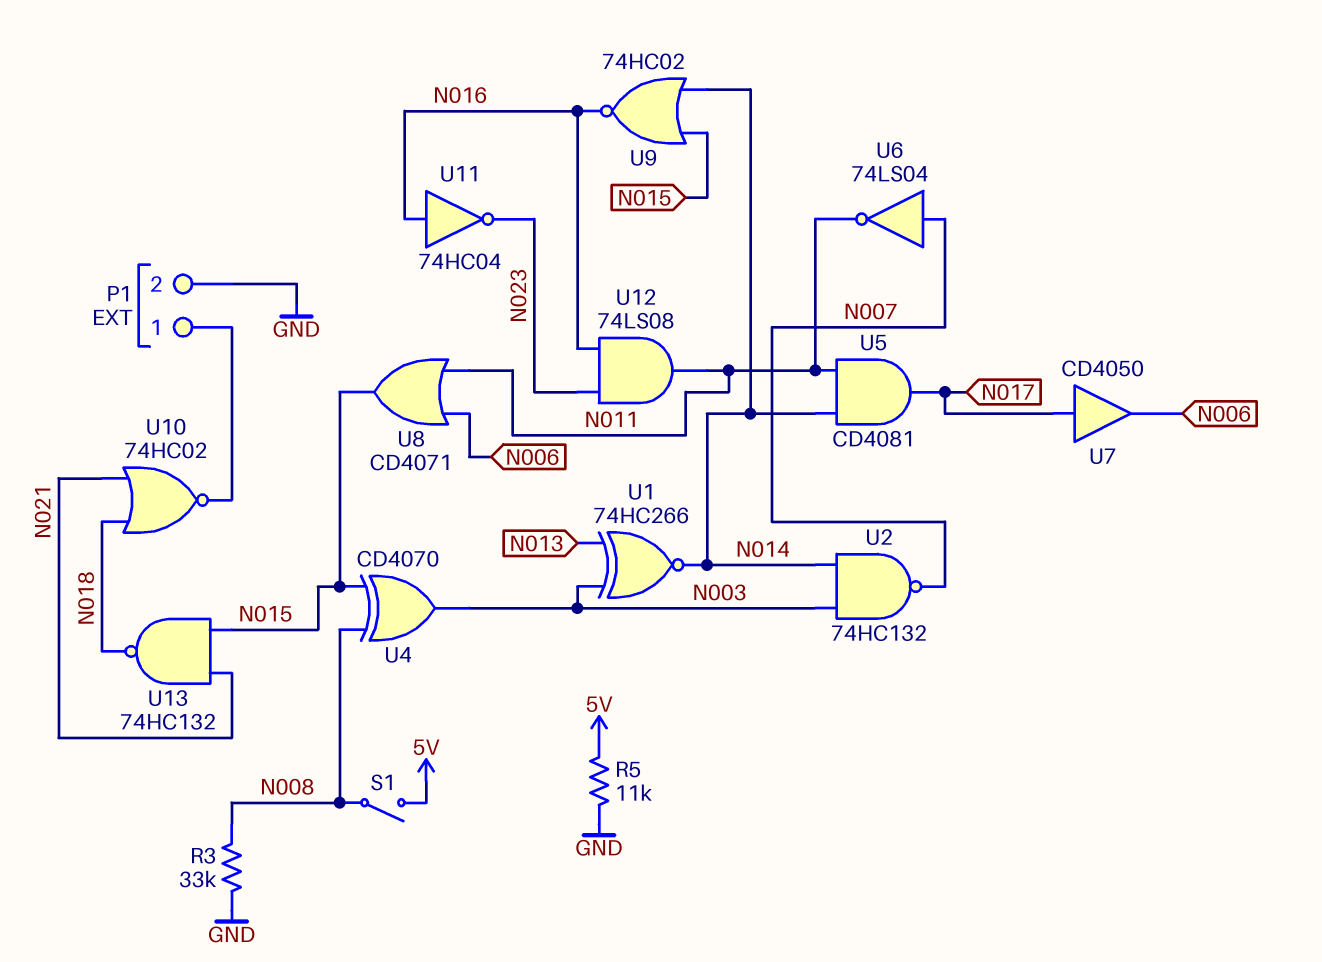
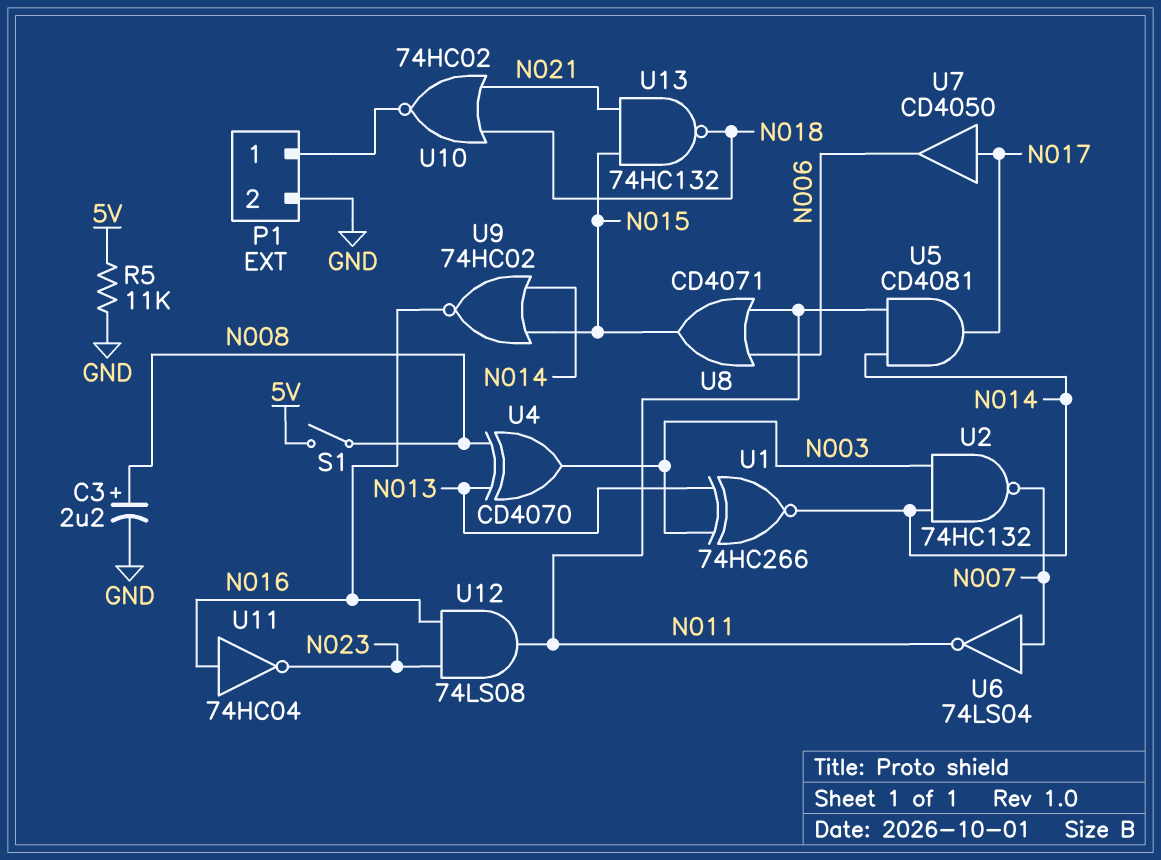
C3: none -> 2.2uF (plus N008, minus GND)
R3: 33k (GND, N008) -> none
U4: XOR CD4070 (in N008, in N015, out N003) -> XOR CD4070 (in N008, in N013, out N003)

